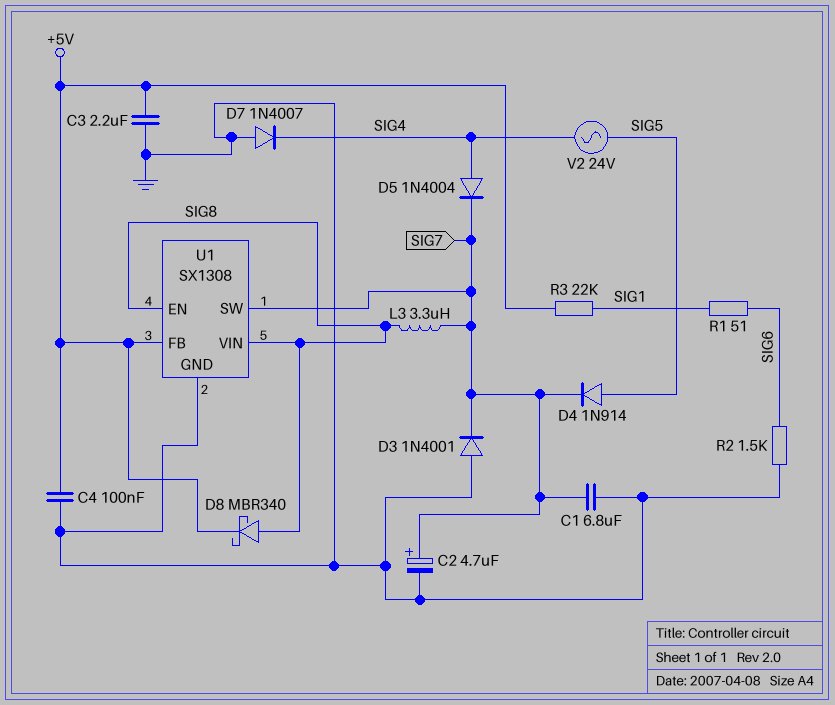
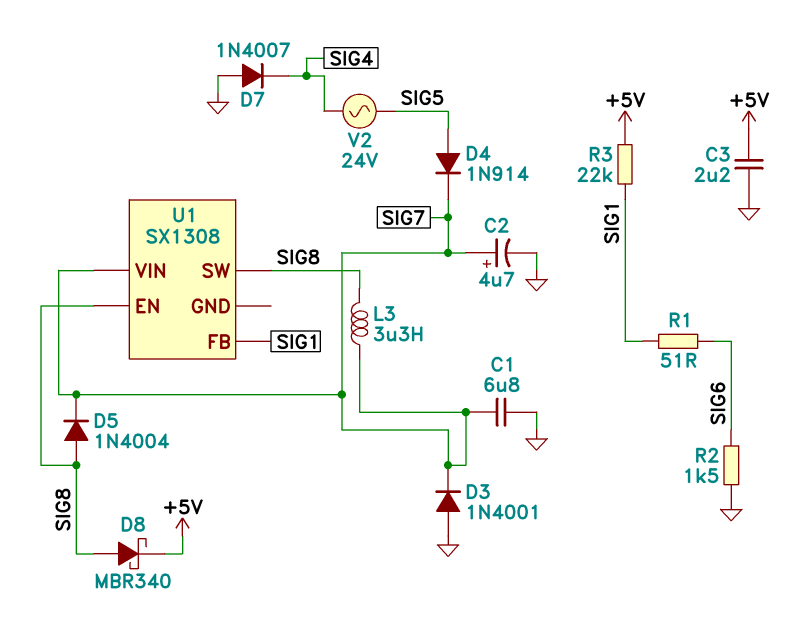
C4: 100nF (+5V, GND) -> none
D5: diode 1N4004 (A SIG4, K SIG7) -> diode 1N4004 (A SIG8, K SIG7)
U1 pin FB: +5V -> SIG1
U1 pin GND: GND -> none
U1 pin SW: SIG7 -> SIG8
U1 pin VIN: SIG8 -> SIG7

